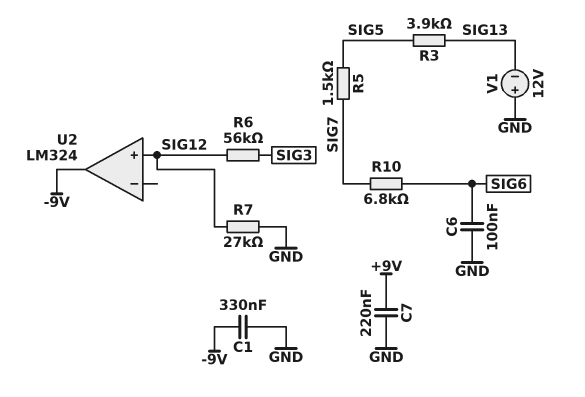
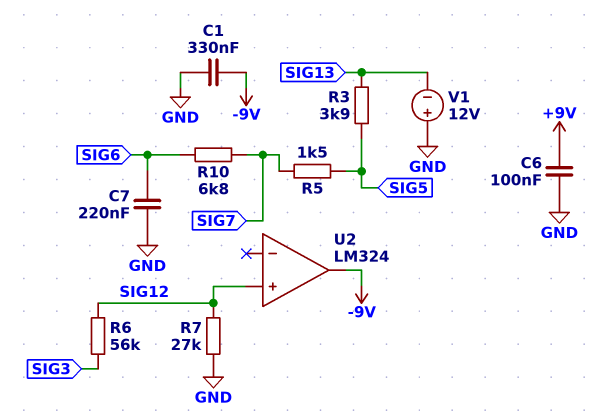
C6: 100nF (GND, SIG6) -> 100nF (+9V, GND)
C7: 220nF (+9V, GND) -> 220nF (GND, SIG6)

